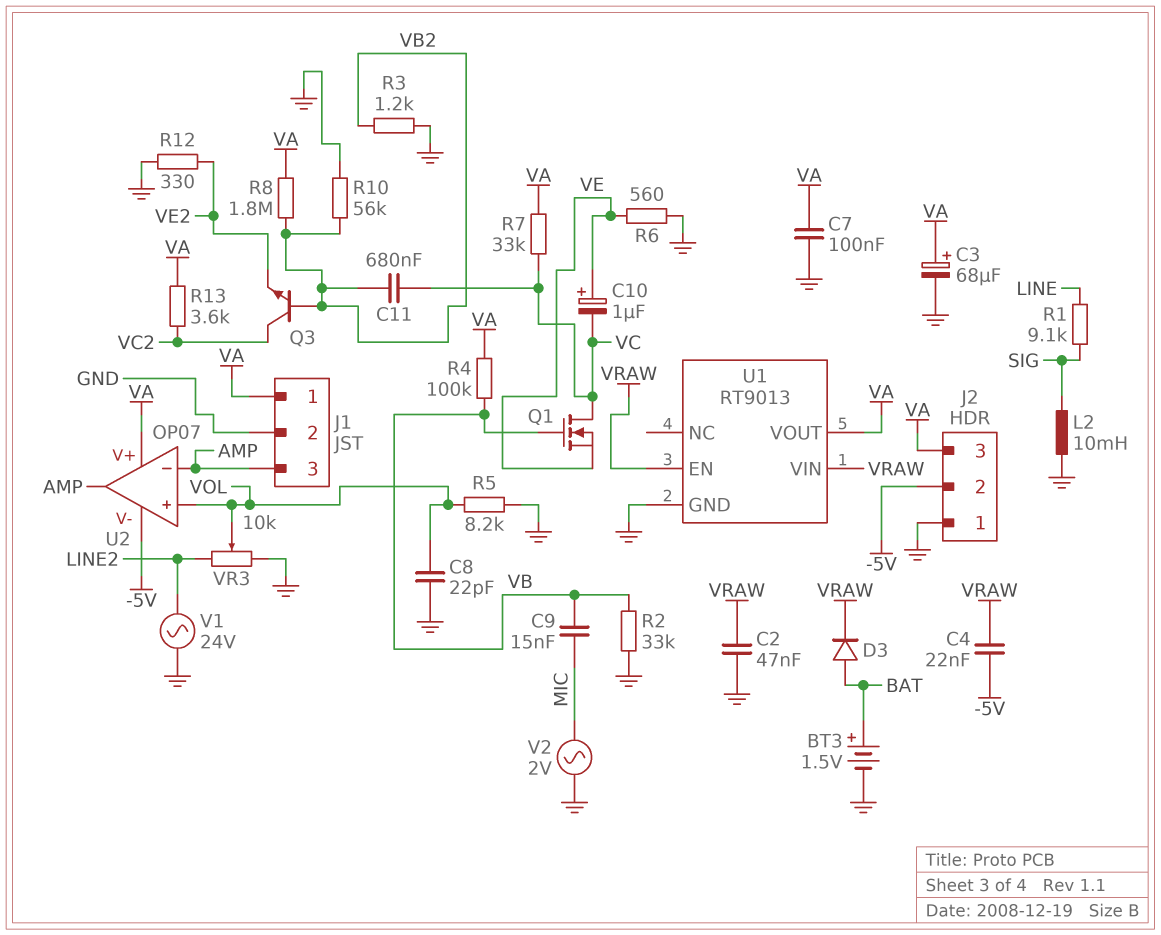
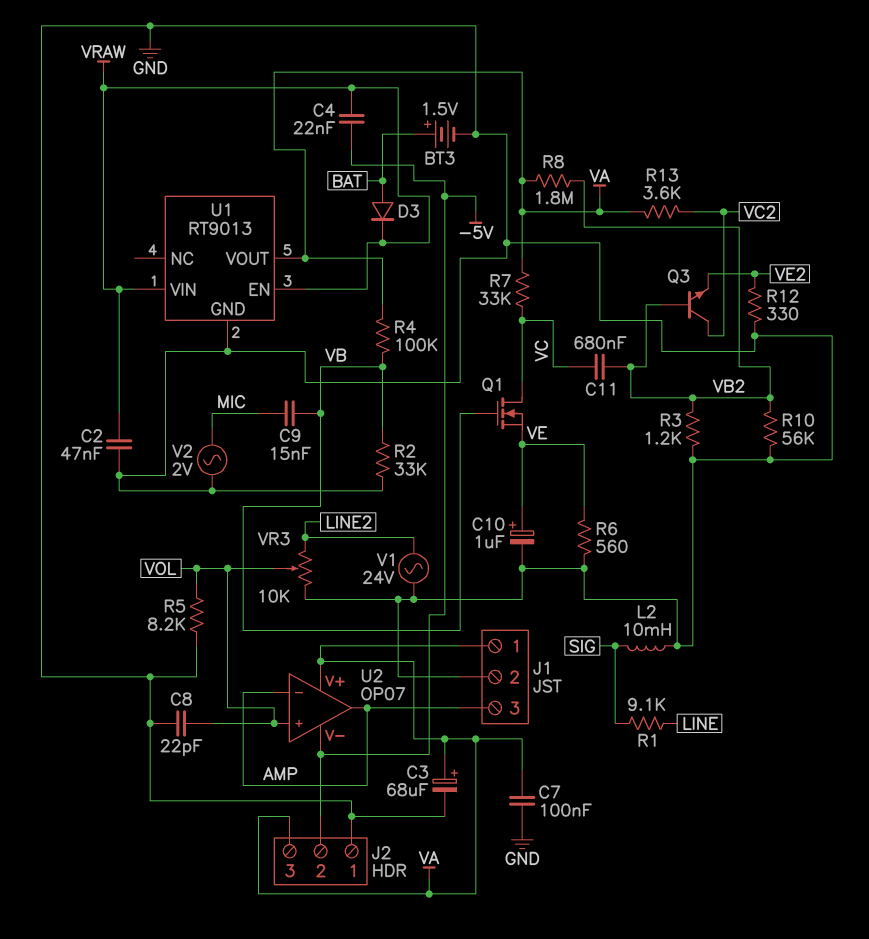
C10: 1uF (plus VE, minus VC) -> 1uF (plus VE, minus GND)

